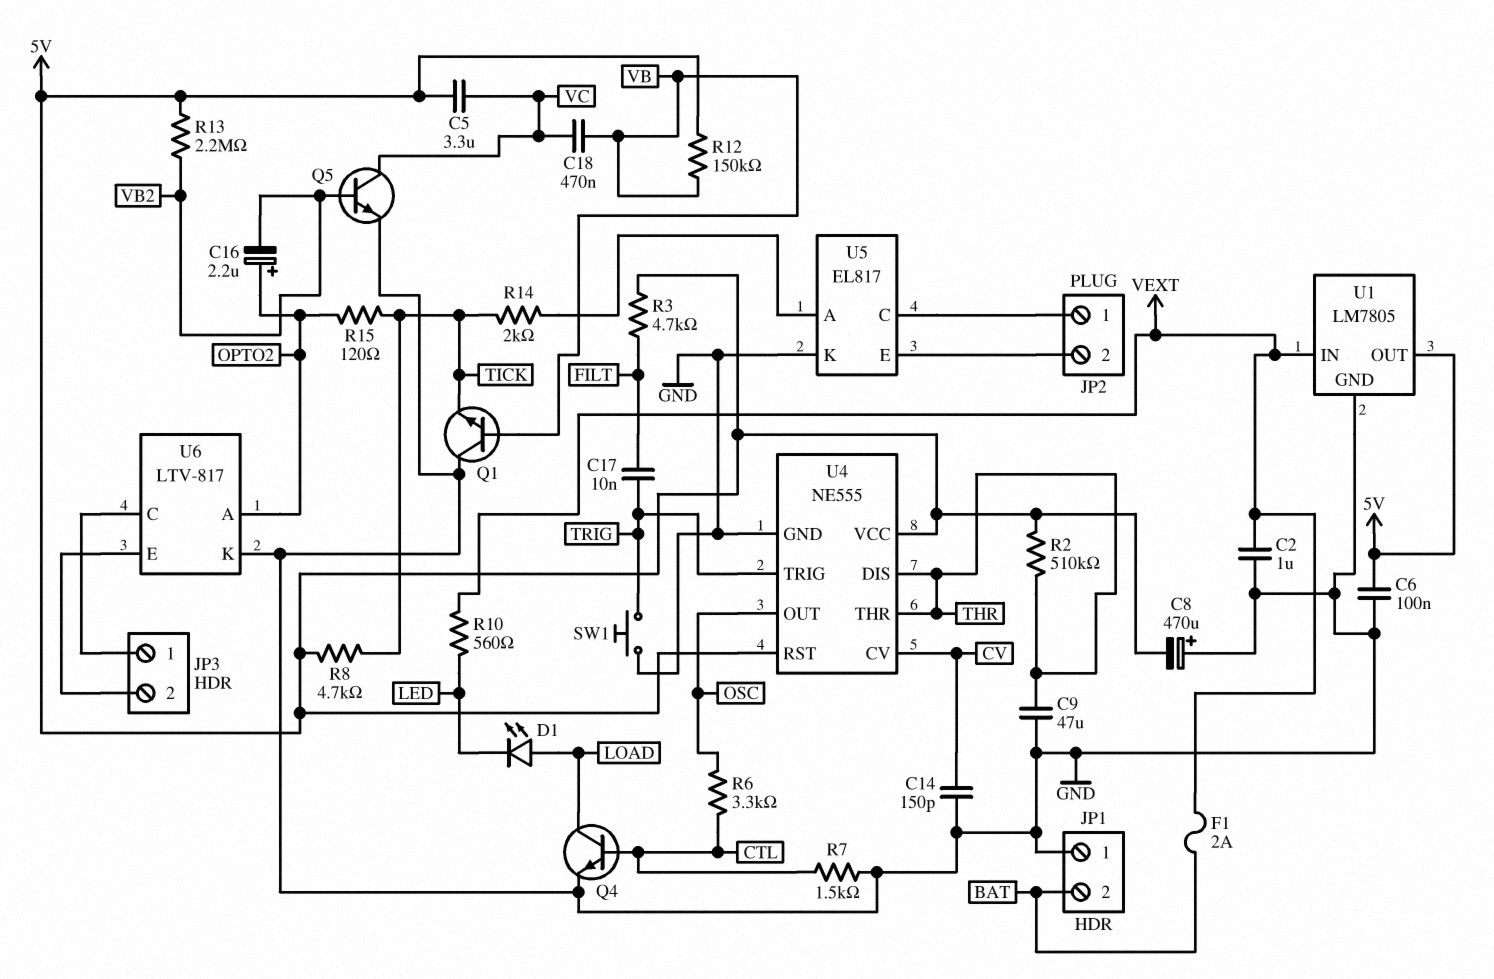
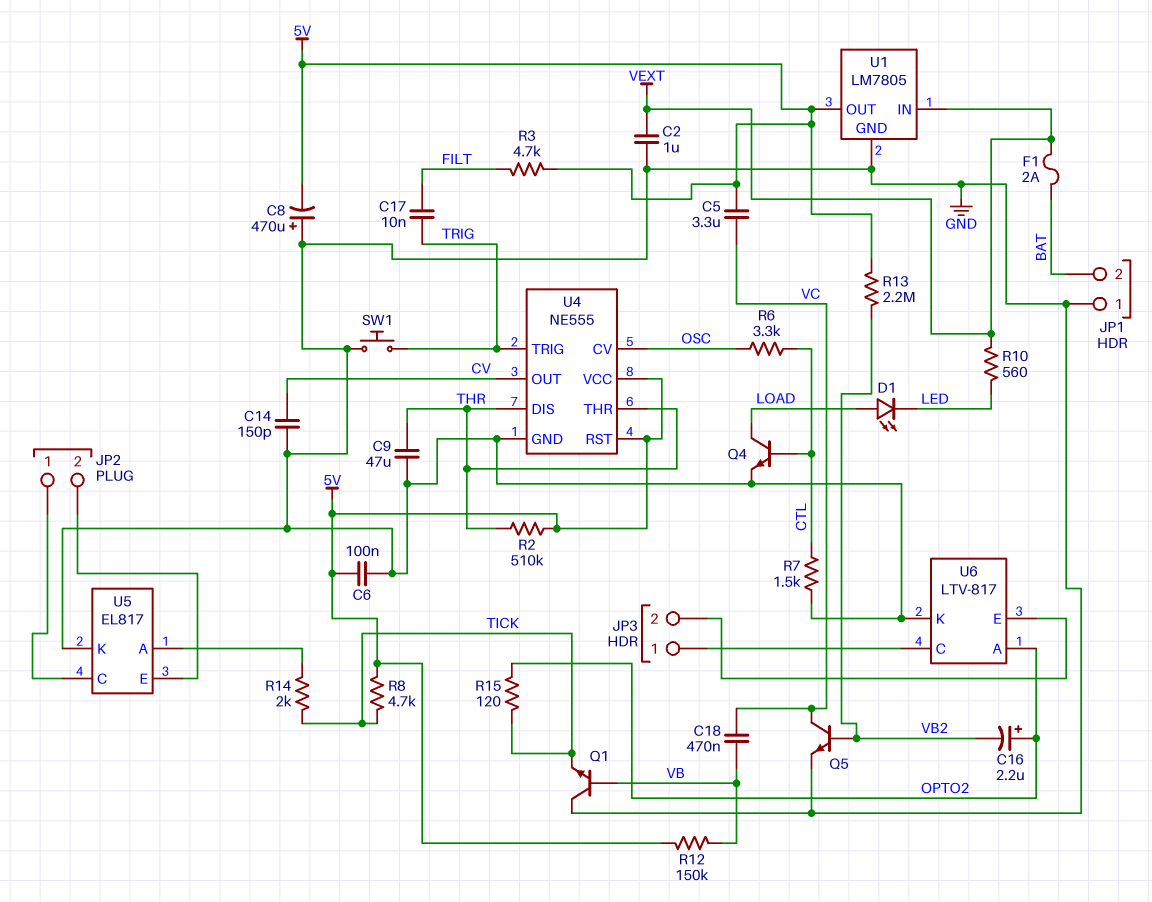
U4 pin CV: CV -> OSC
U4 pin OUT: OSC -> CV

